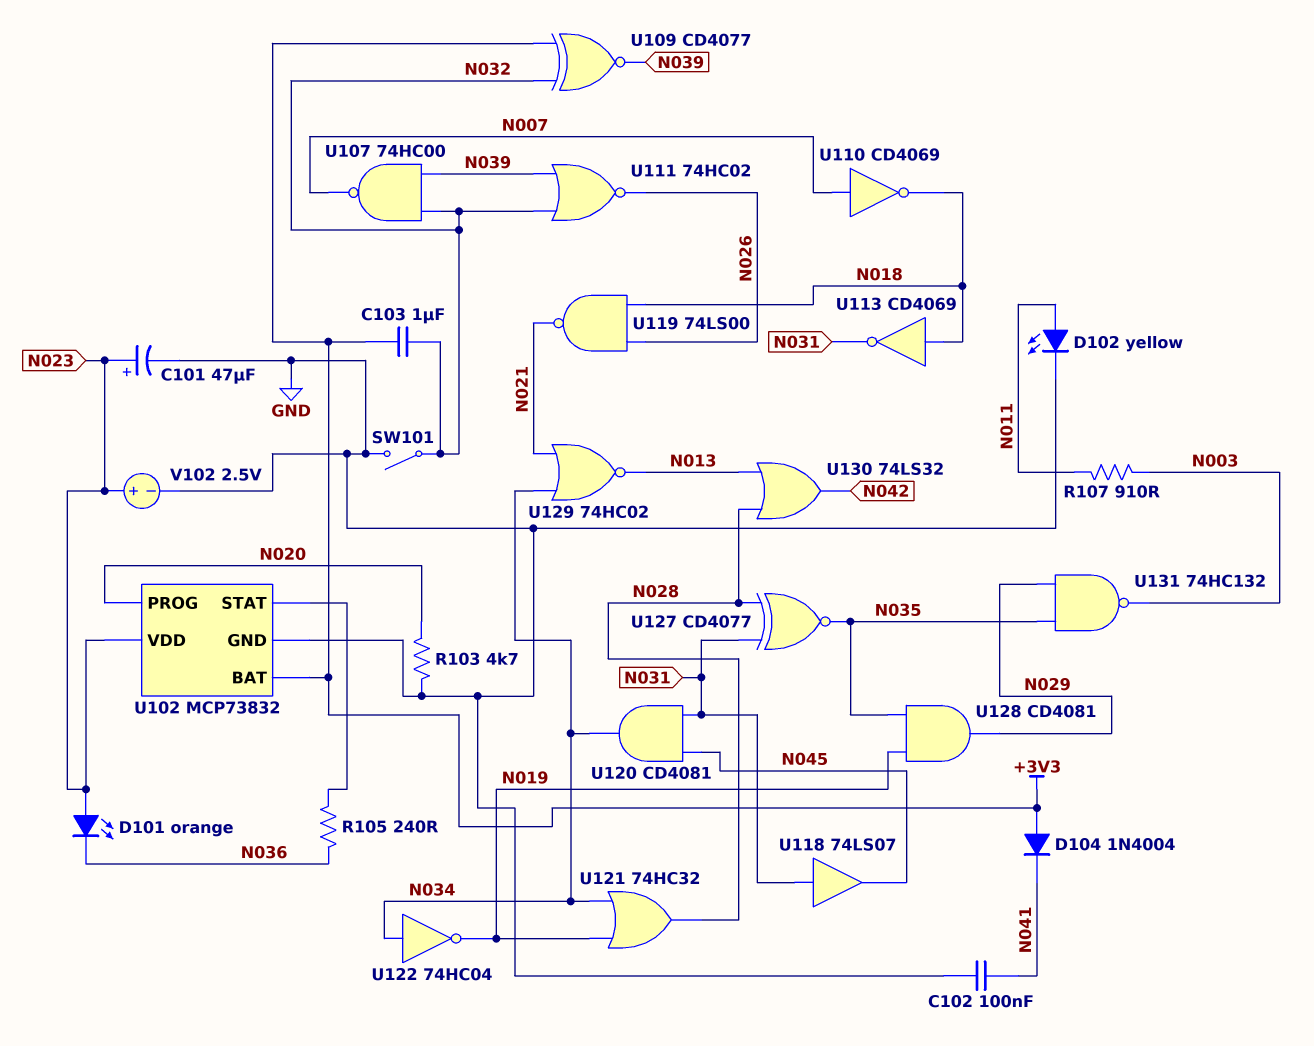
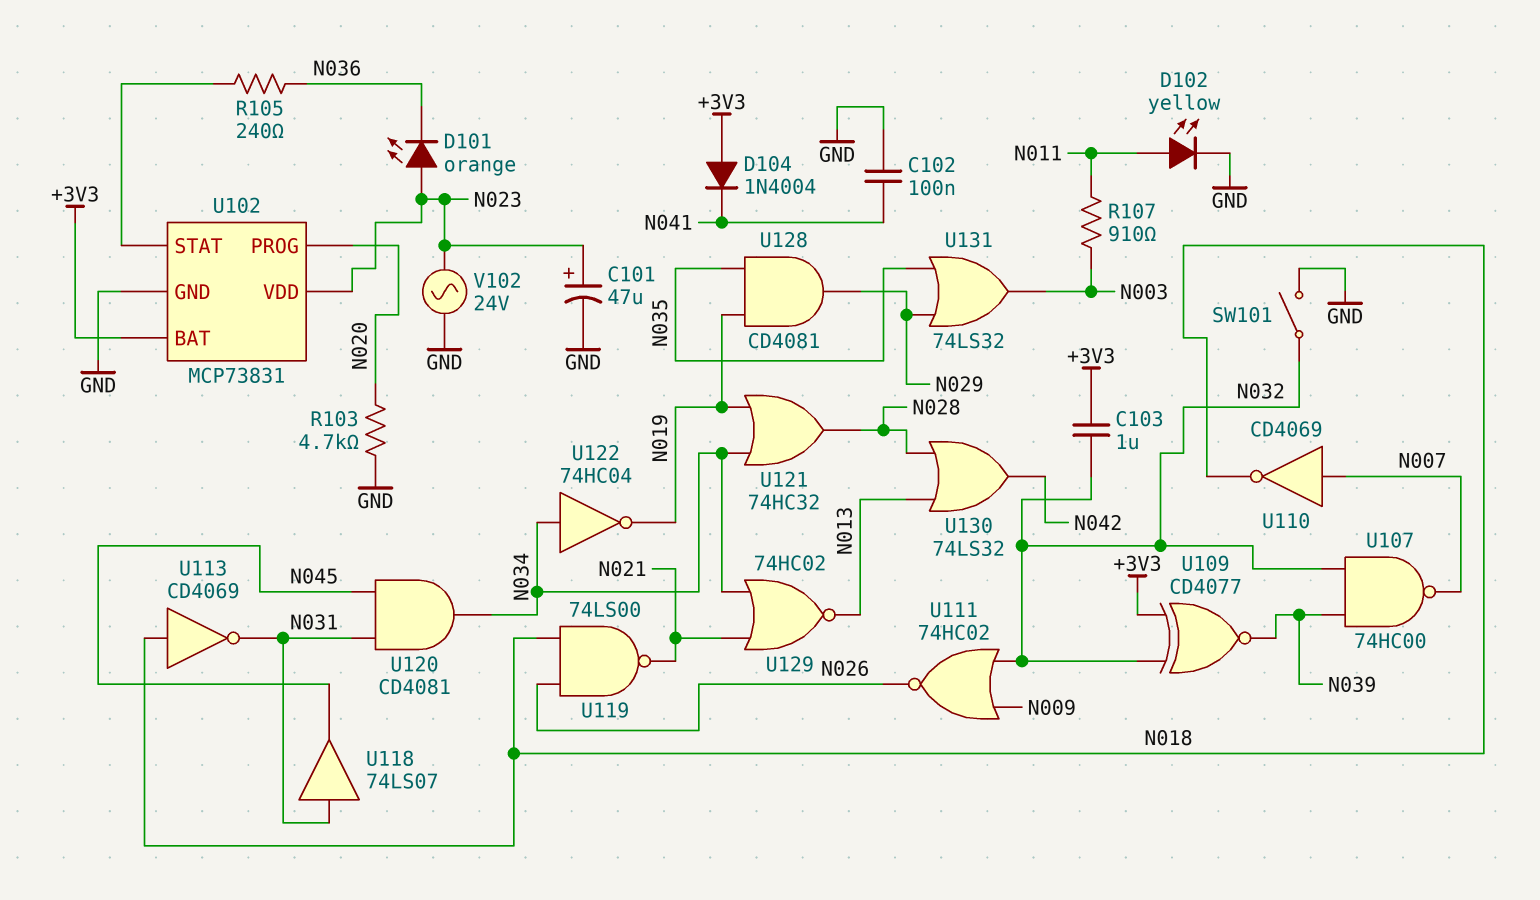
U102: MCP73832 -> MCP73831
U111: NOR 74HC02 (in N032, in N039, out N026) -> NOR 74HC02 (in N009, in N032, out N026)
U127: XNOR CD4077 (in N028, in N031, out N035) -> none
U131: NAND 74HC132 (in N029, in N035, out N003) -> OR 74LS32 (in N029, in N035, out N003)
V102: 2.5V (plus N023, minus GND) -> AC 24V (GND, N023)

